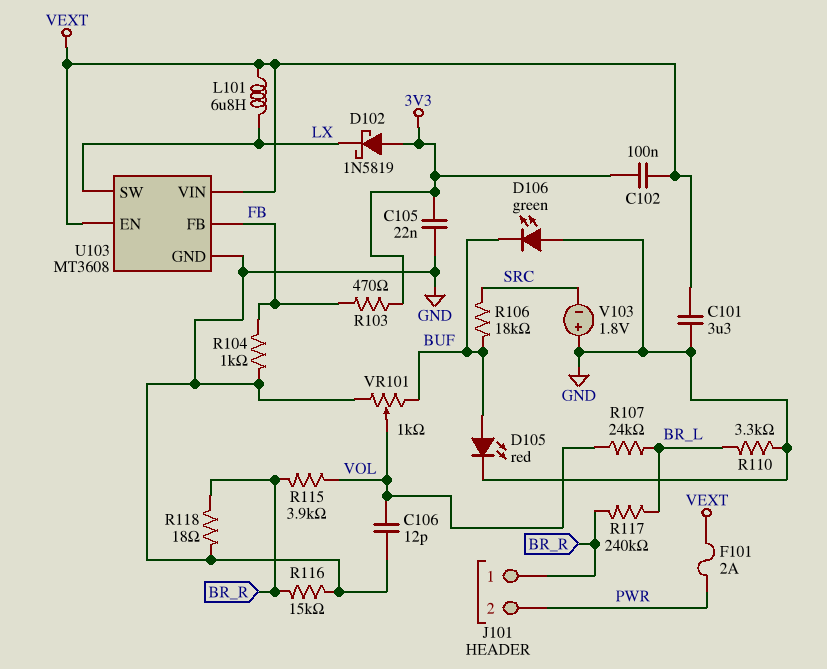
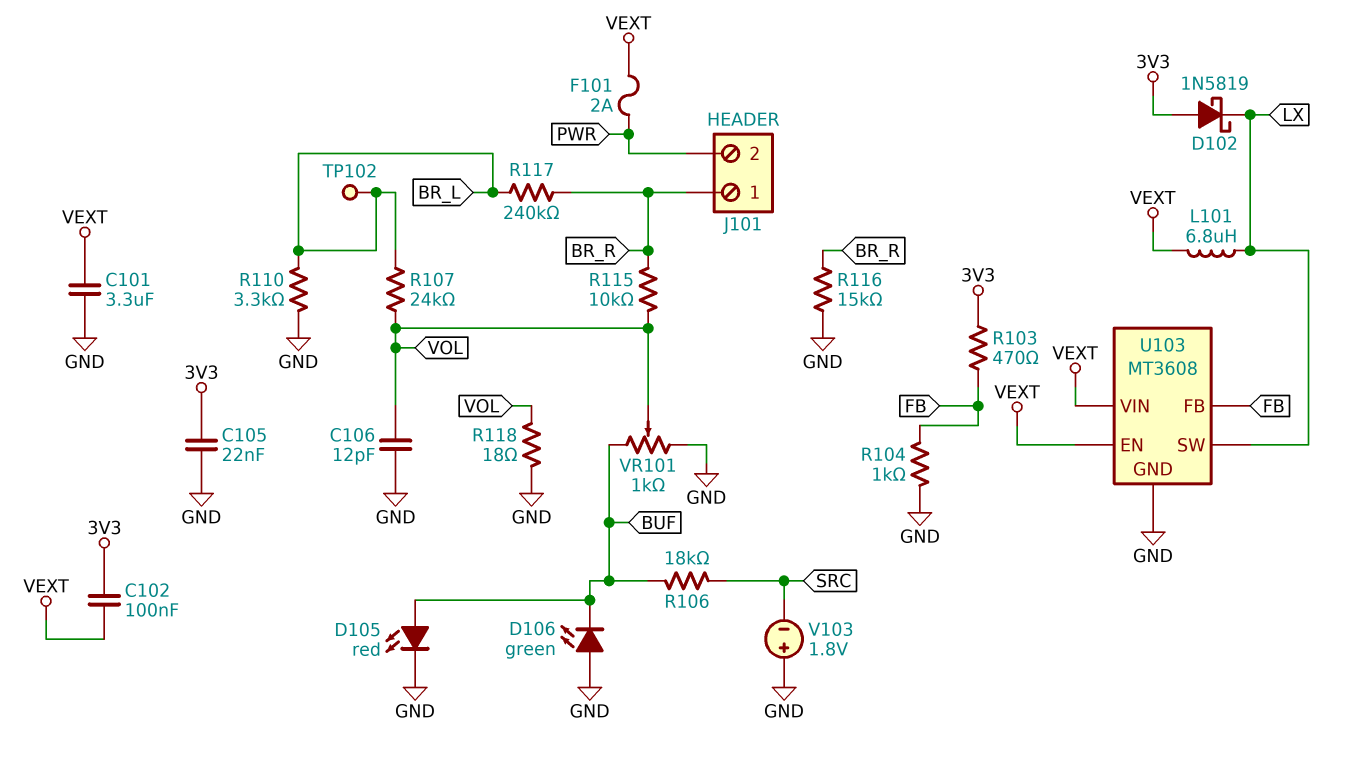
R115: 3.9k (BR_R, VOL) -> 10k (BR_R, VOL)
R118: 18 (BR_R, GND) -> 18 (GND, VOL)
TP102: none -> test point (BR_L)

